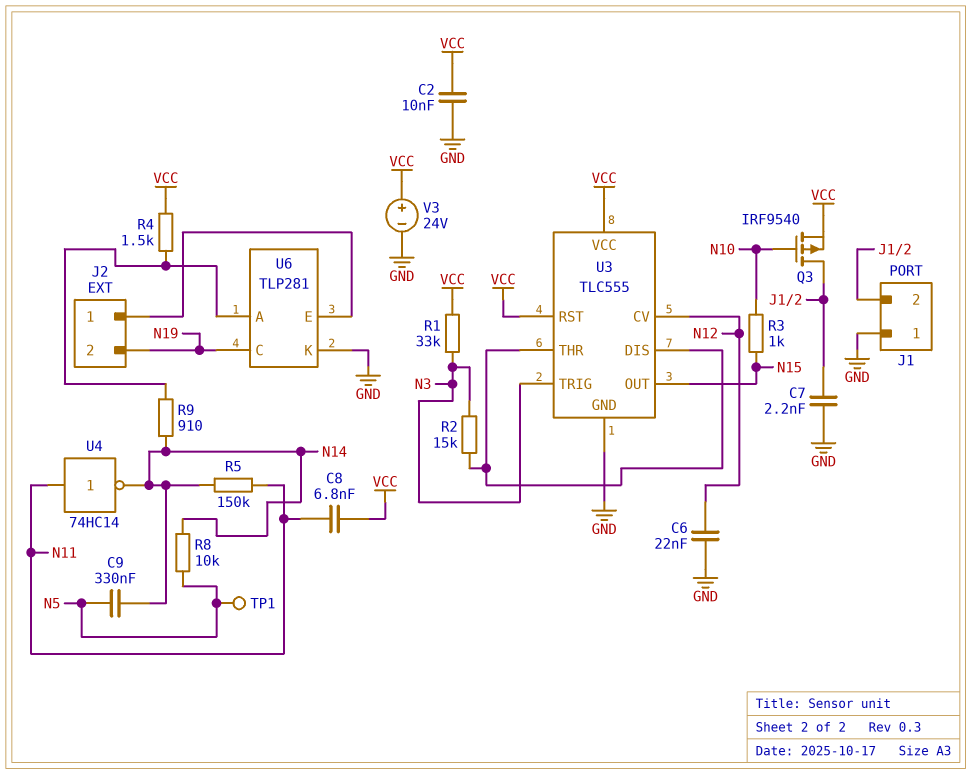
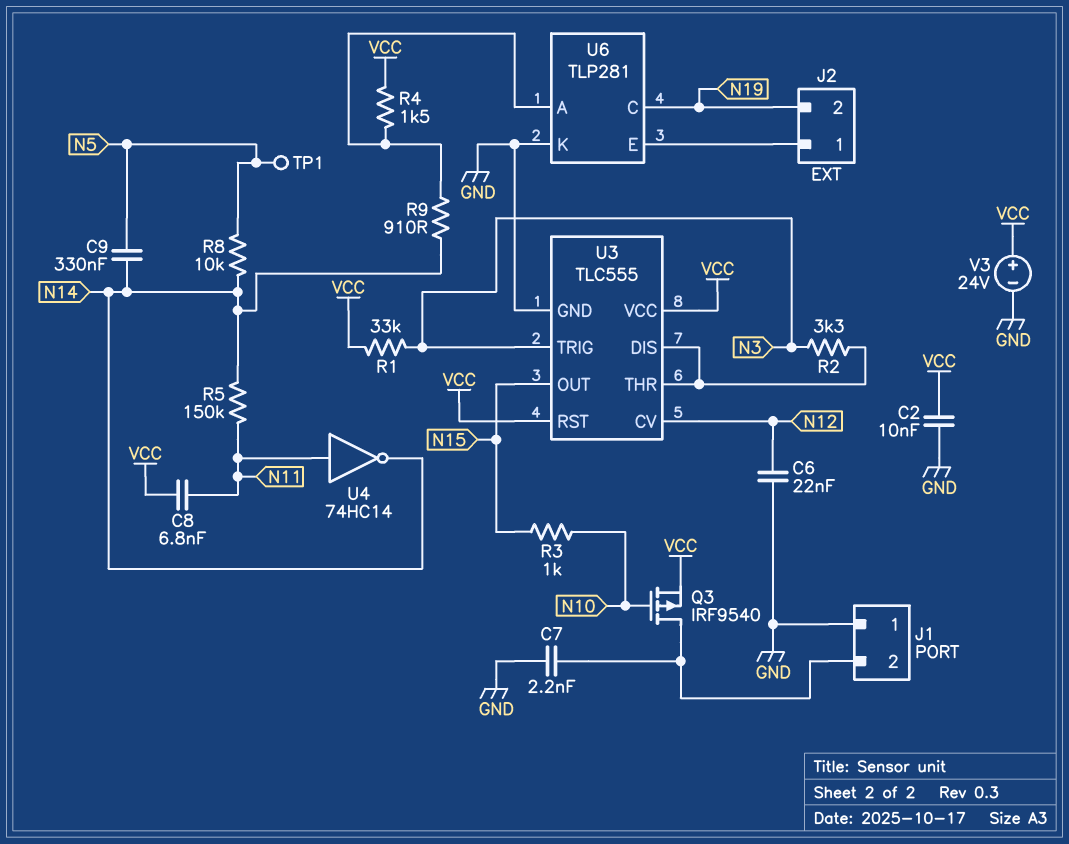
R2: 15k (N3, U3/DIS) -> 3.3k (N3, U3/DIS)

